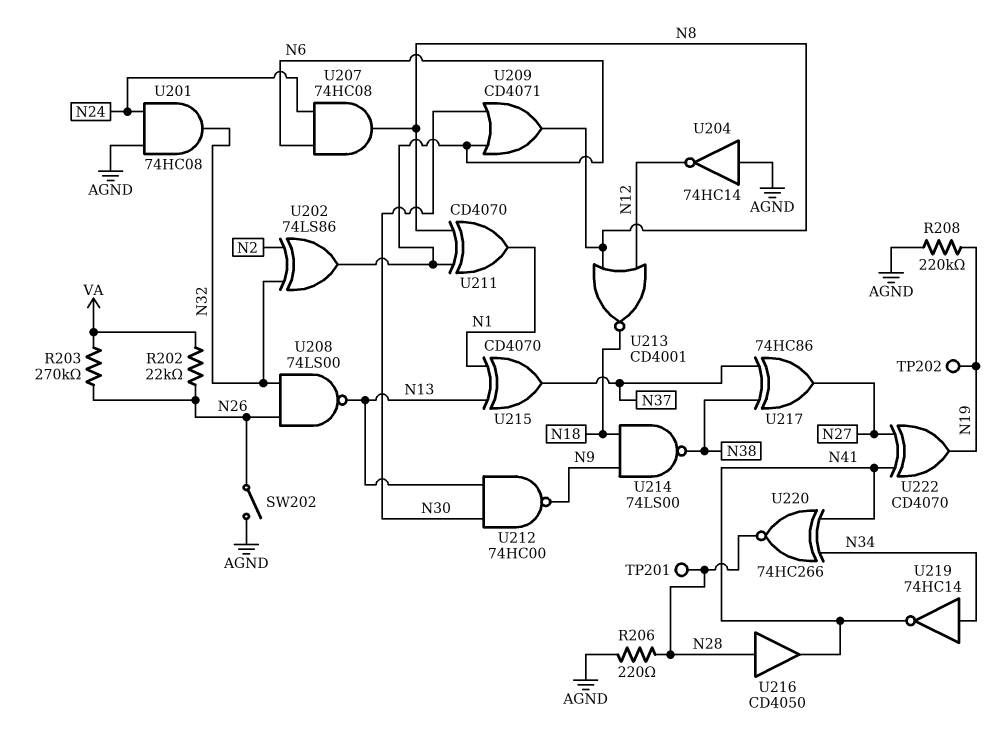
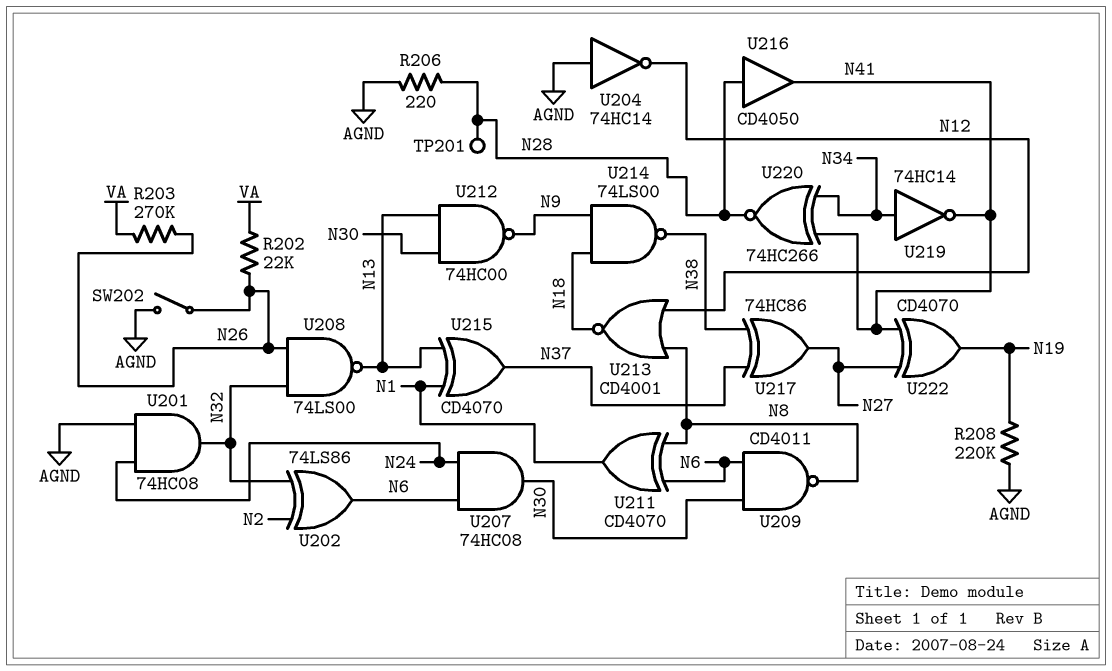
TP202: test point (N19) -> none
U207: AND 74HC08 (in N6, in N24, out N8) -> AND 74HC08 (in N6, in N24, out N30)
U209: OR CD4071 (in N6, in N30, out N8) -> NAND CD4011 (in N6, in N30, out N8)

